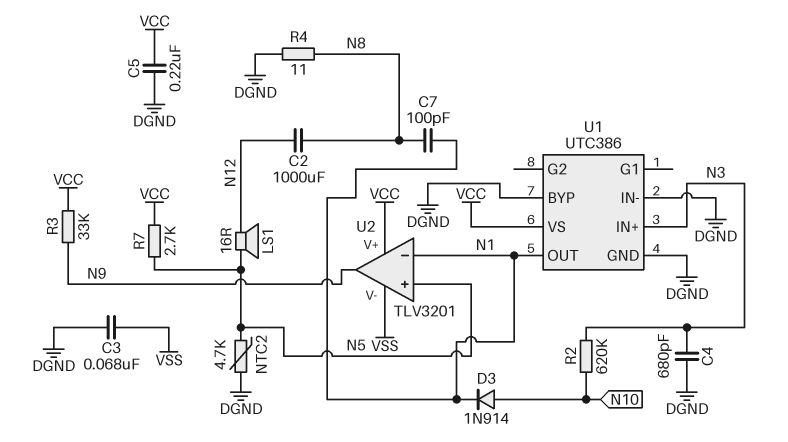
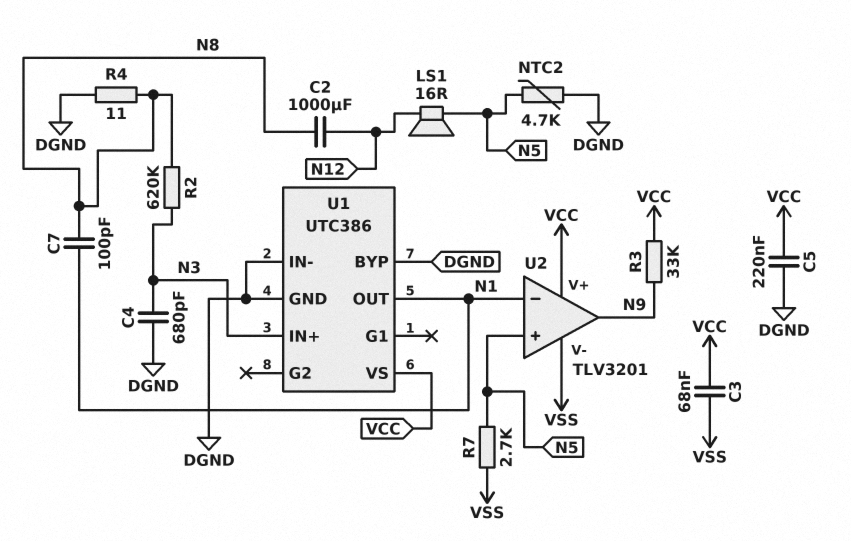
C3: 68nF (DGND, VSS) -> 68nF (VCC, VSS)
D3: diode 1N914 (A N10, K N1) -> none
R2: 620k (N3, N10) -> 620k (N3, N8)
R7: 2.7k (N5, VCC) -> 2.7k (N5, VSS)

